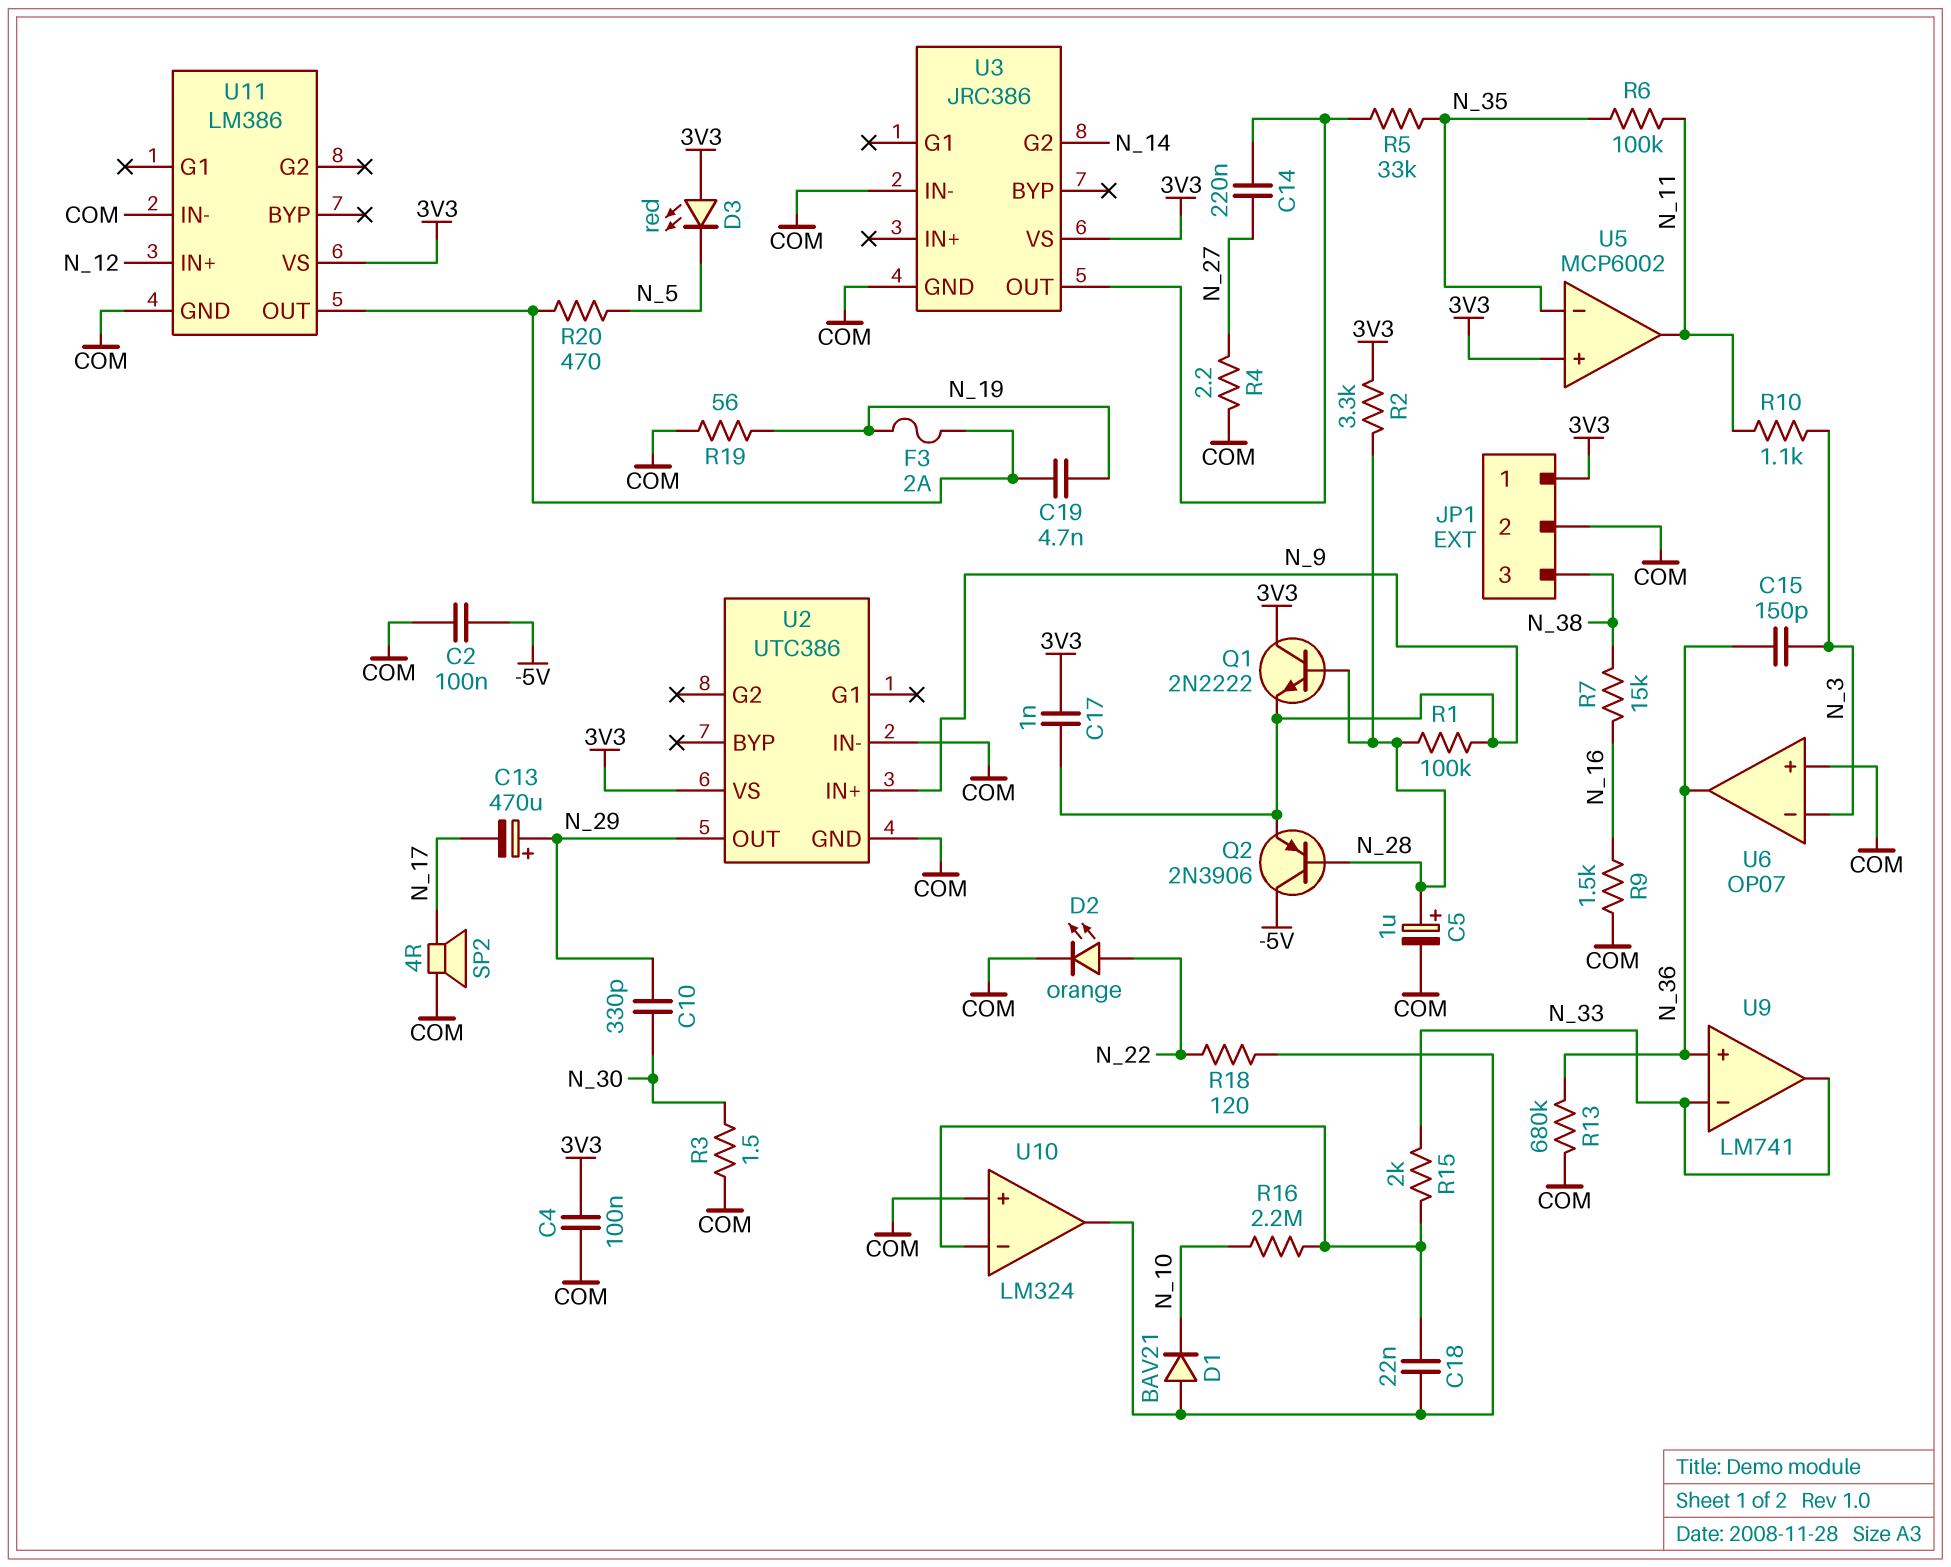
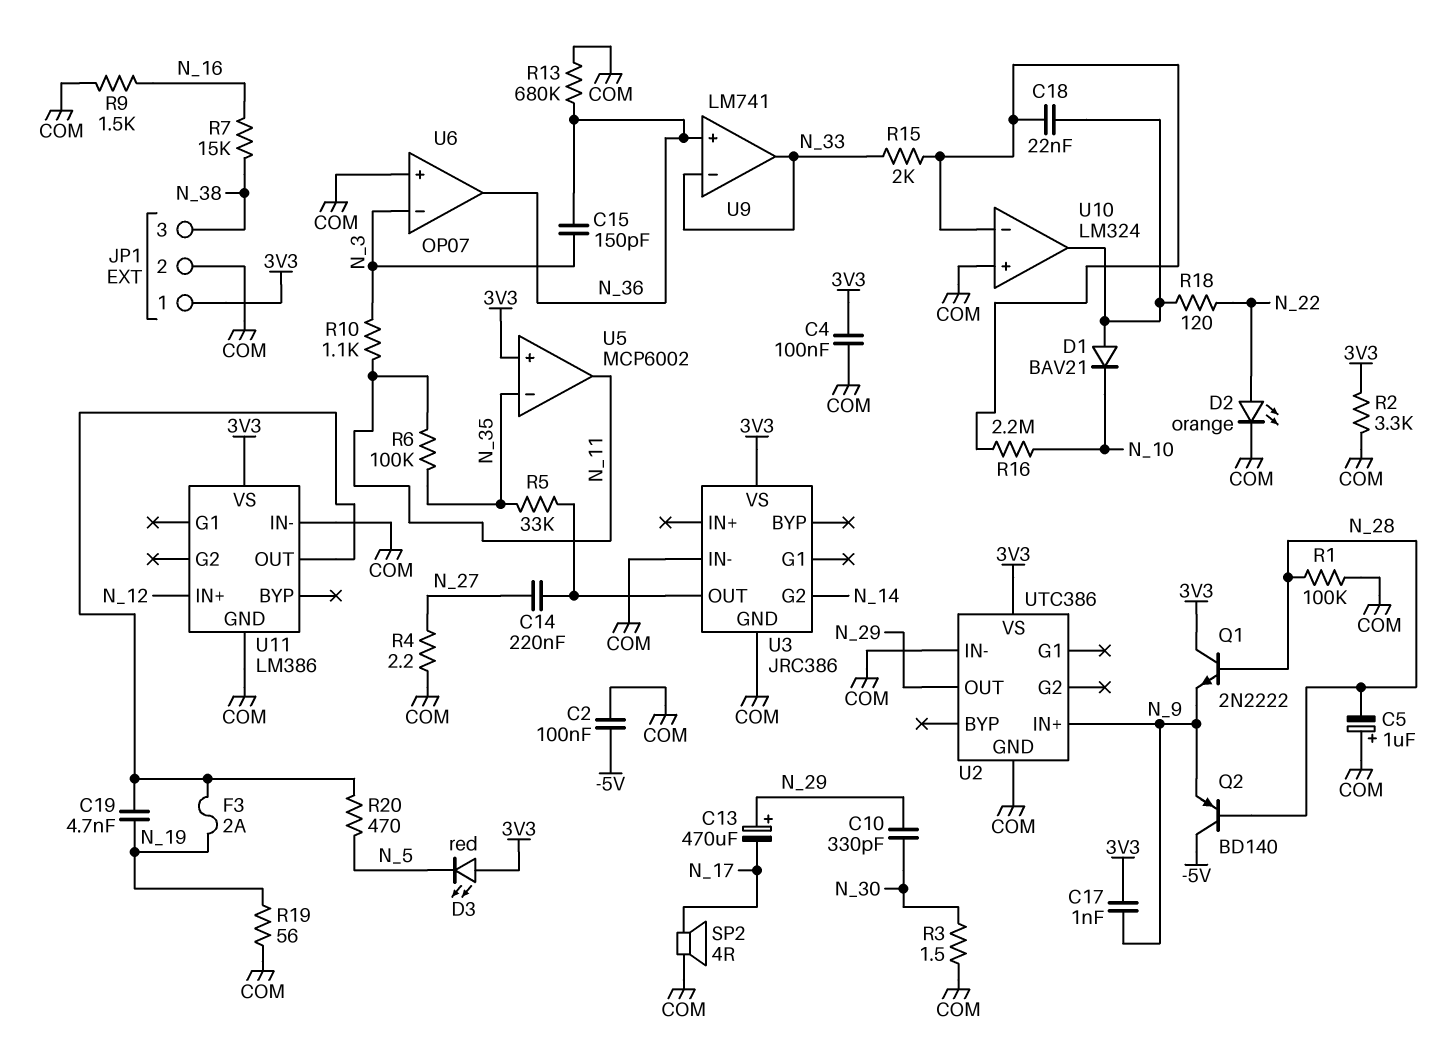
C5: 1uF (plus N_28, minus COM) -> 1uF (plus COM, minus N_28)
Q2: PNP 2N3906 (B N_28, C -5V, E N_9) -> PNP BD140 (B N_28, C -5V, E N_9)
R1: 100k (N_9, N_28) -> 100k (COM, N_28)
R2: 3.3k (3V3, N_28) -> 3.3k (3V3, COM)

